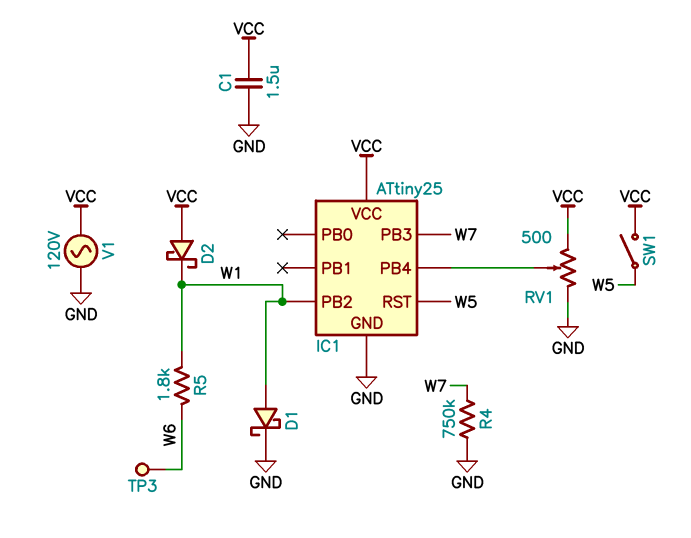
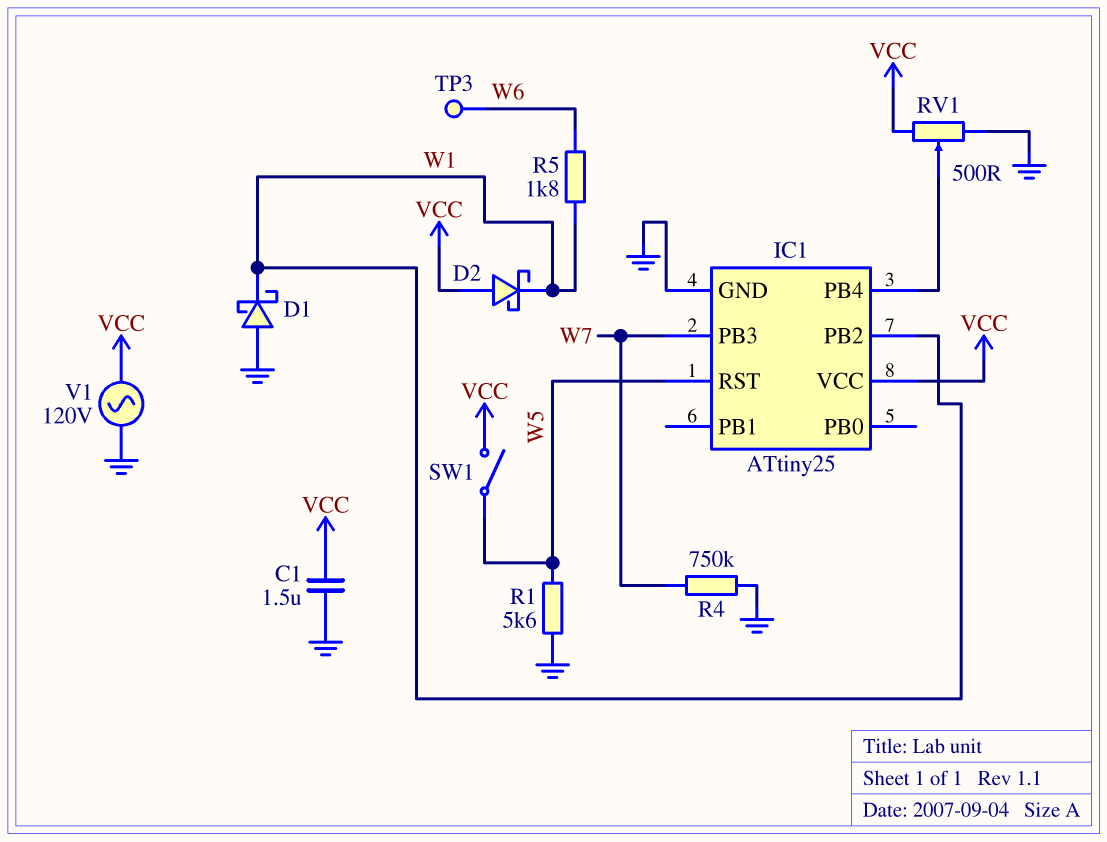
D1: schottky (A W1, K GND) -> schottky (A GND, K W1)
R1: none -> 5.6k (GND, W5)

